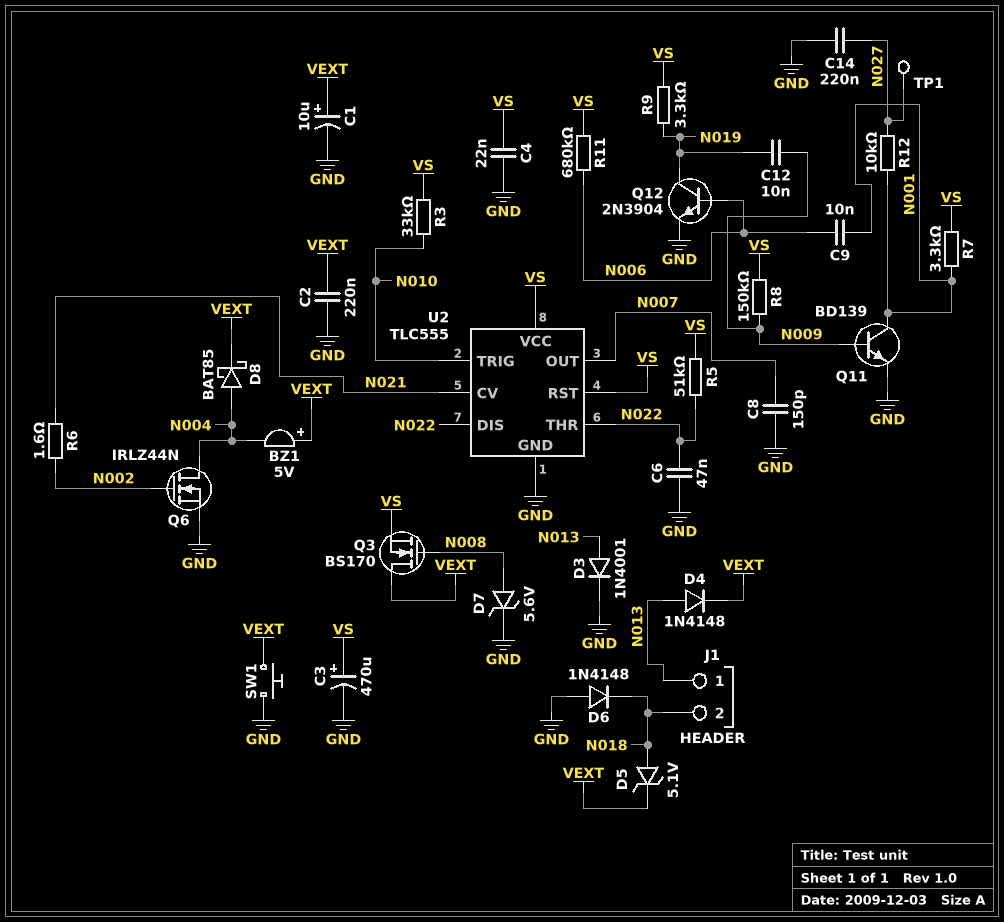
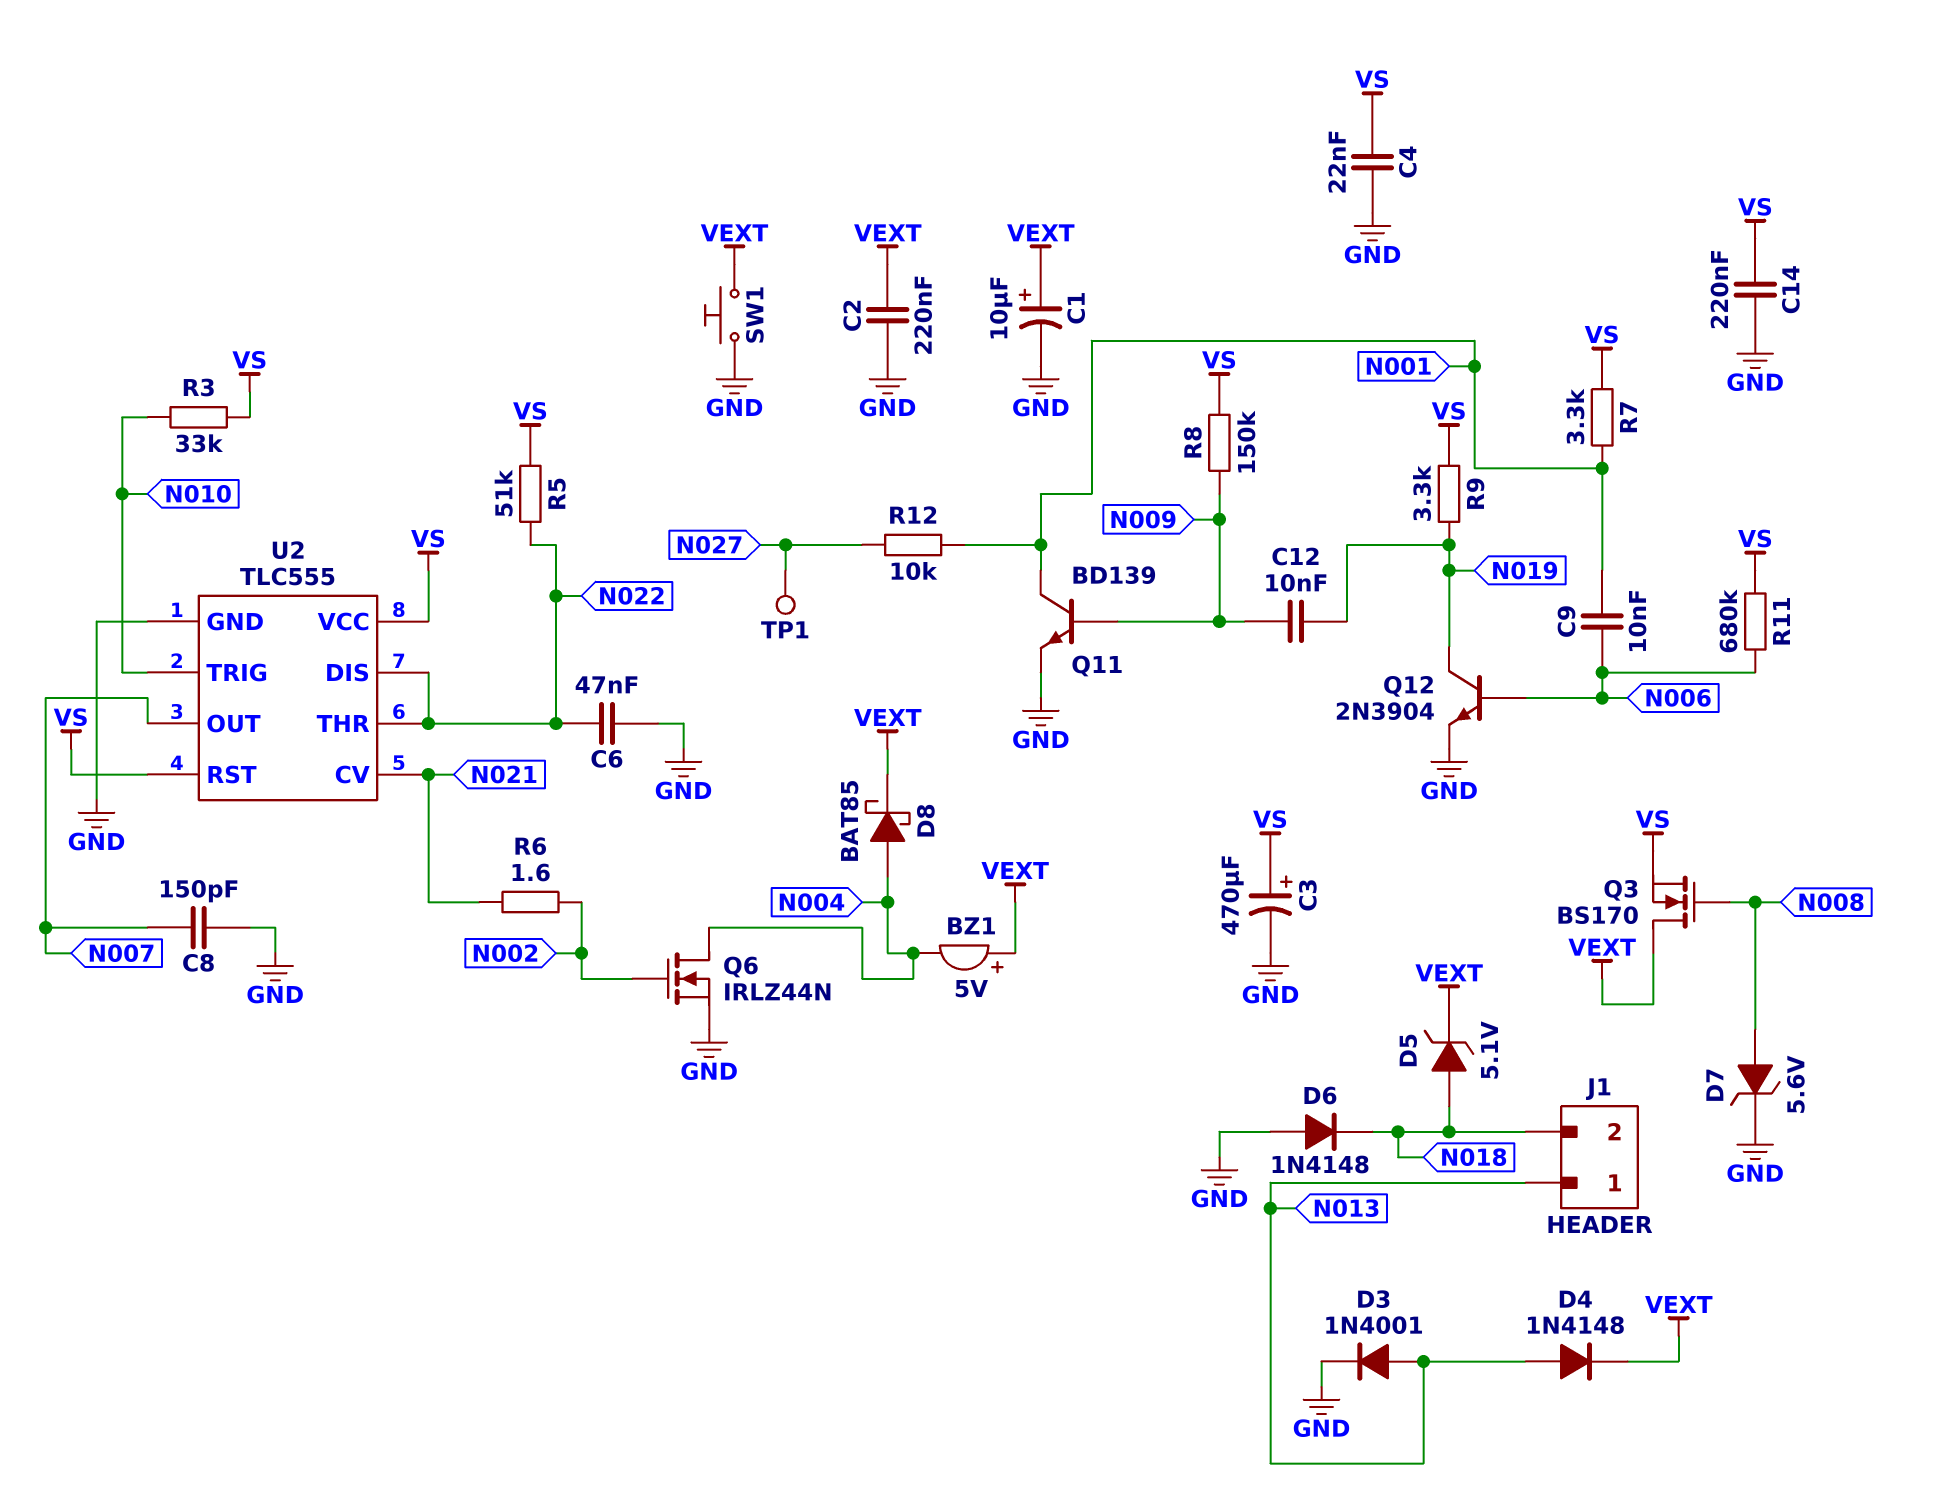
C14: 220nF (GND, N027) -> 220nF (GND, VS)

